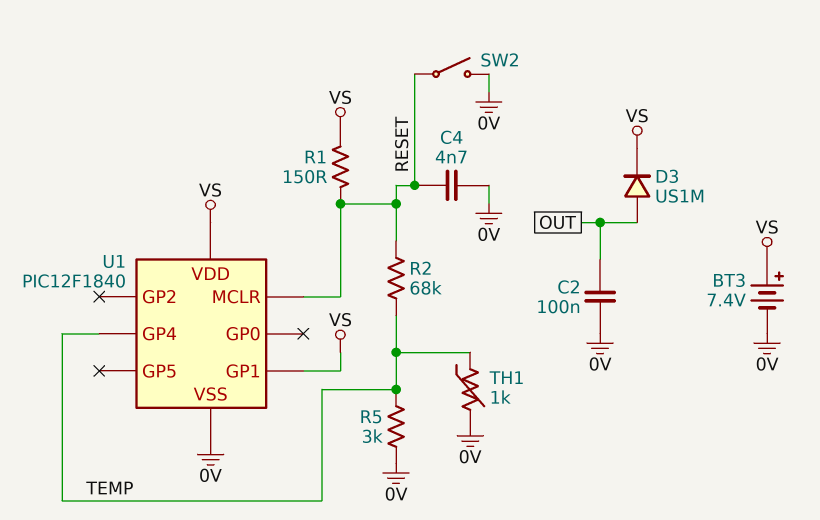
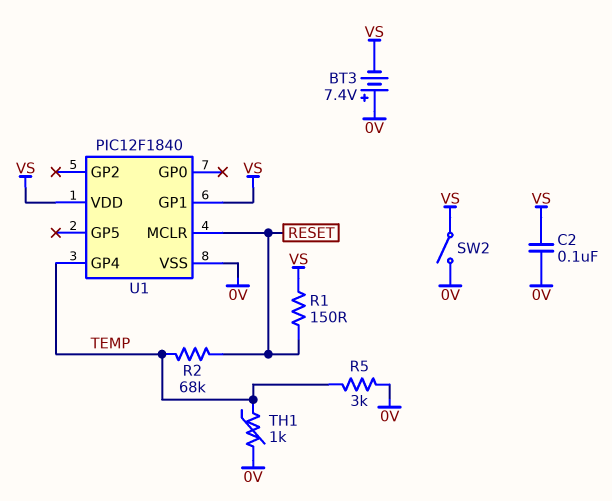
BT3: 7.4V (plus VS, minus 0V) -> 7.4V (plus 0V, minus VS)
C2: 100nF (0V, OUT) -> 100nF (0V, VS)
C4: 4.7nF (0V, RESET) -> none
D3: diode US1M (A OUT, K VS) -> none
SW2: switch (0V, RESET) -> switch (0V, VS)

